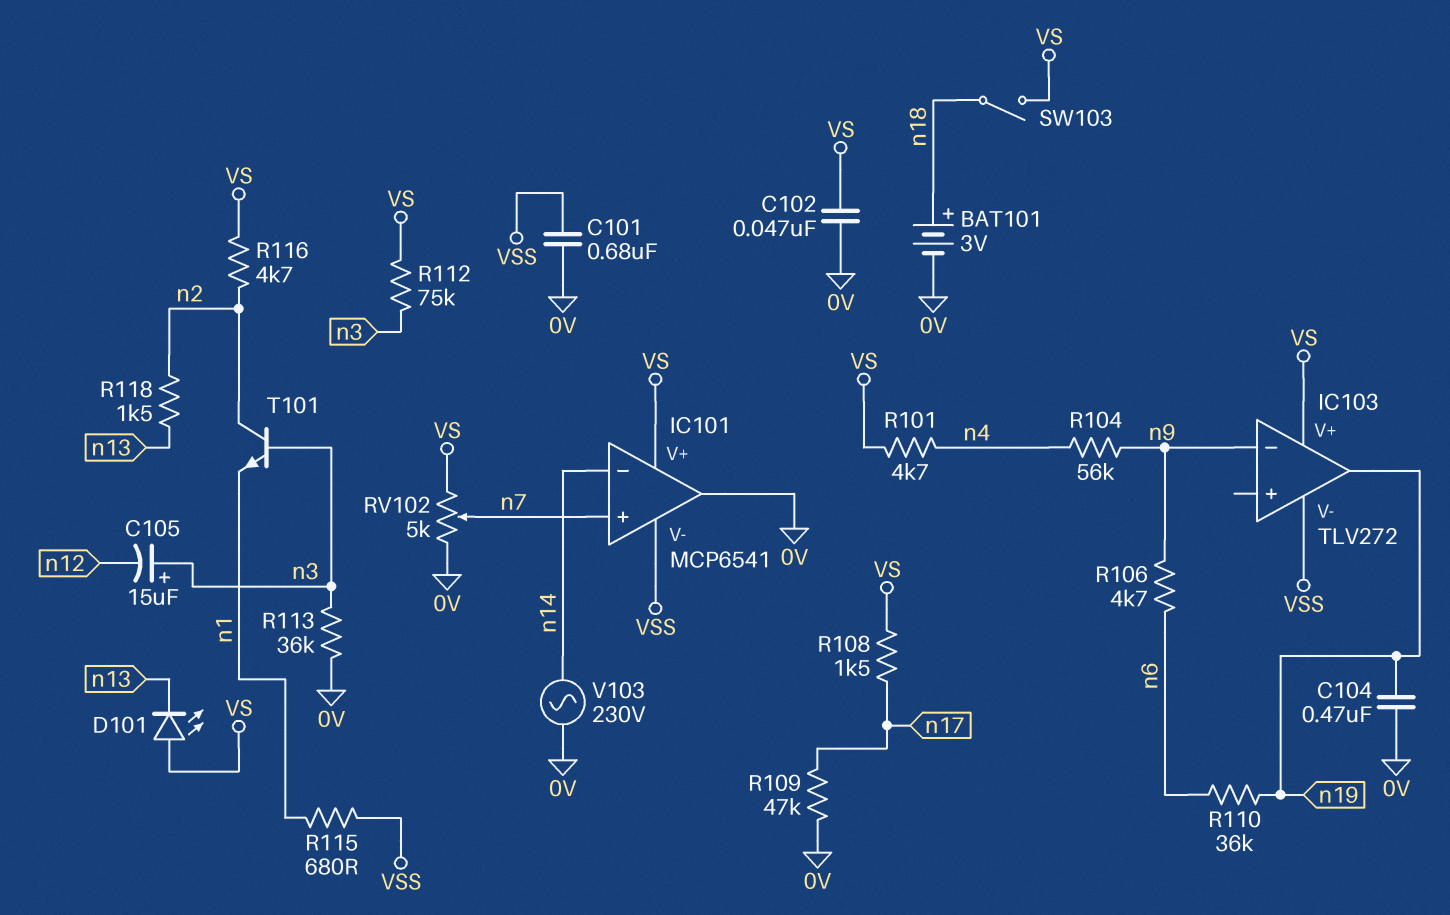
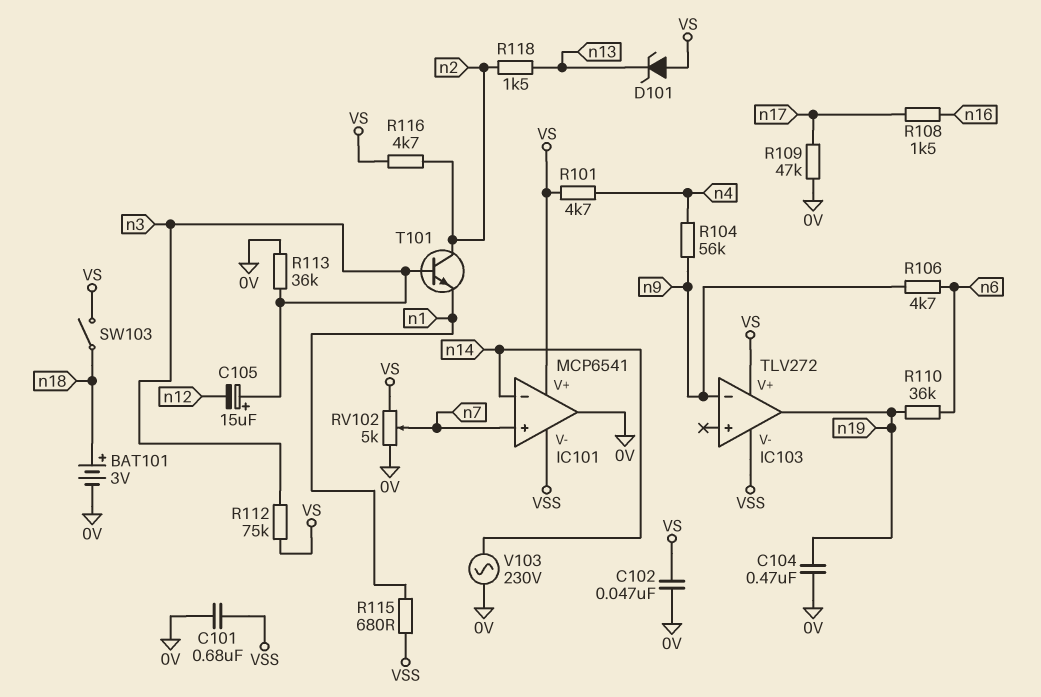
D101: LED (A VS, K n13) -> zener (A VS, K n13)
R108: 1.5k (VS, n17) -> 1.5k (n16, n17)

